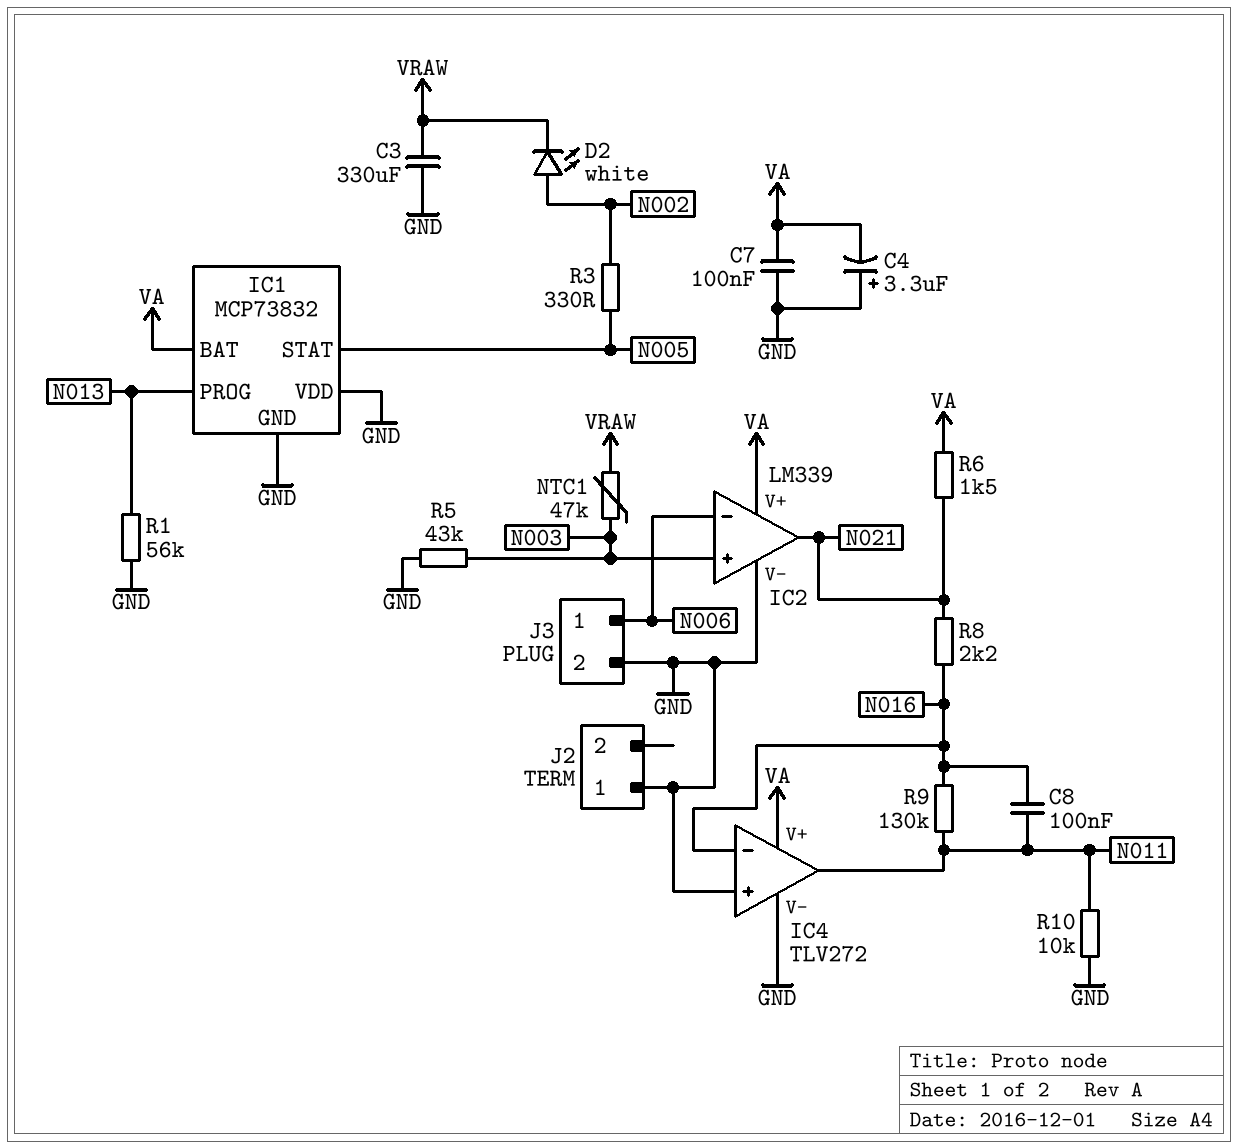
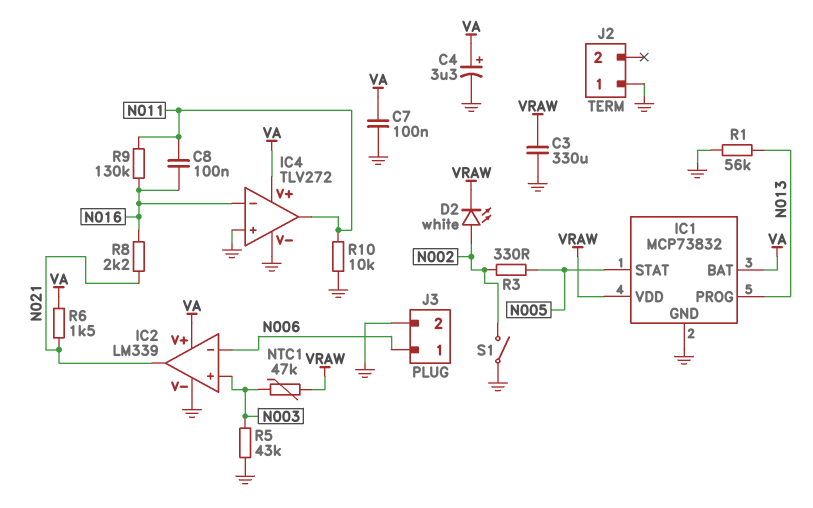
C4: 3.3uF (plus GND, minus VA) -> 3.3uF (plus VA, minus GND)
IC1 pin VDD: GND -> VRAW
S1: none -> switch (GND, N002)

